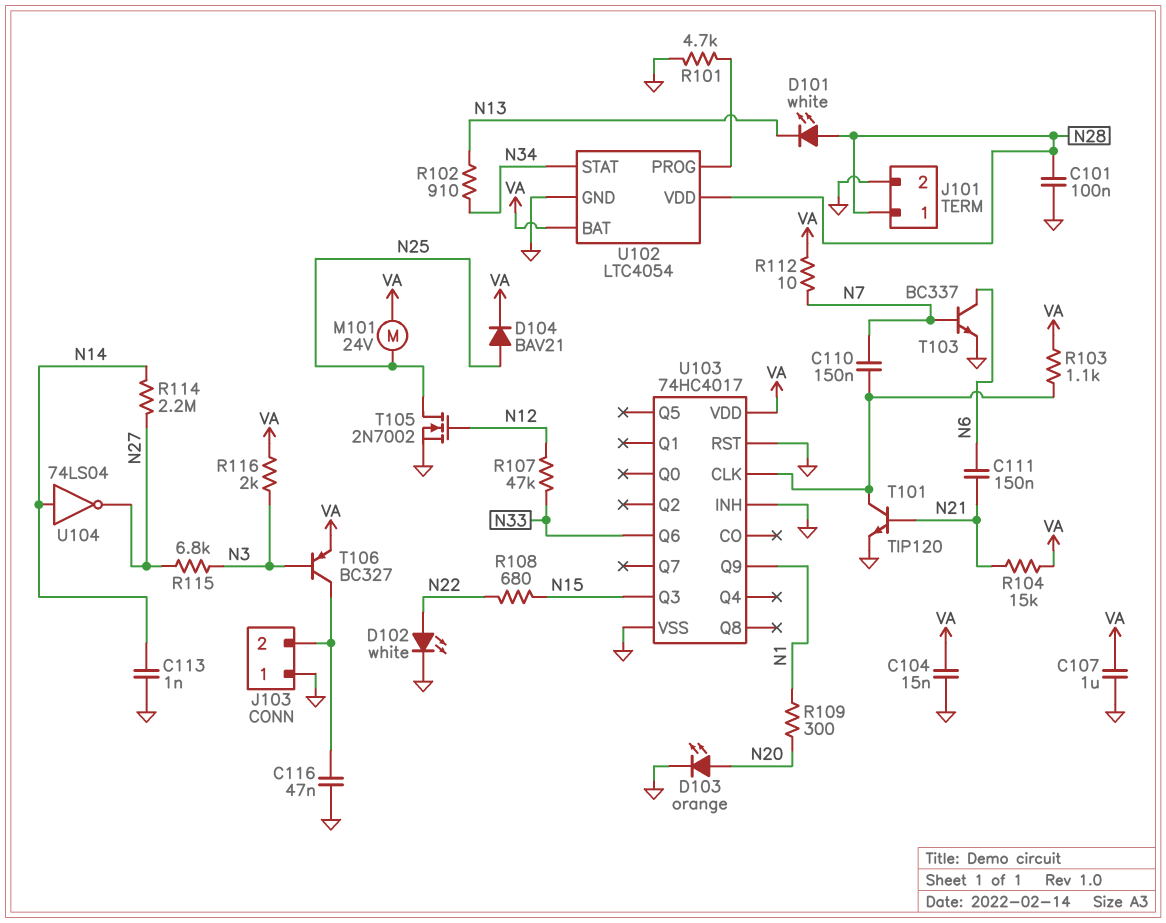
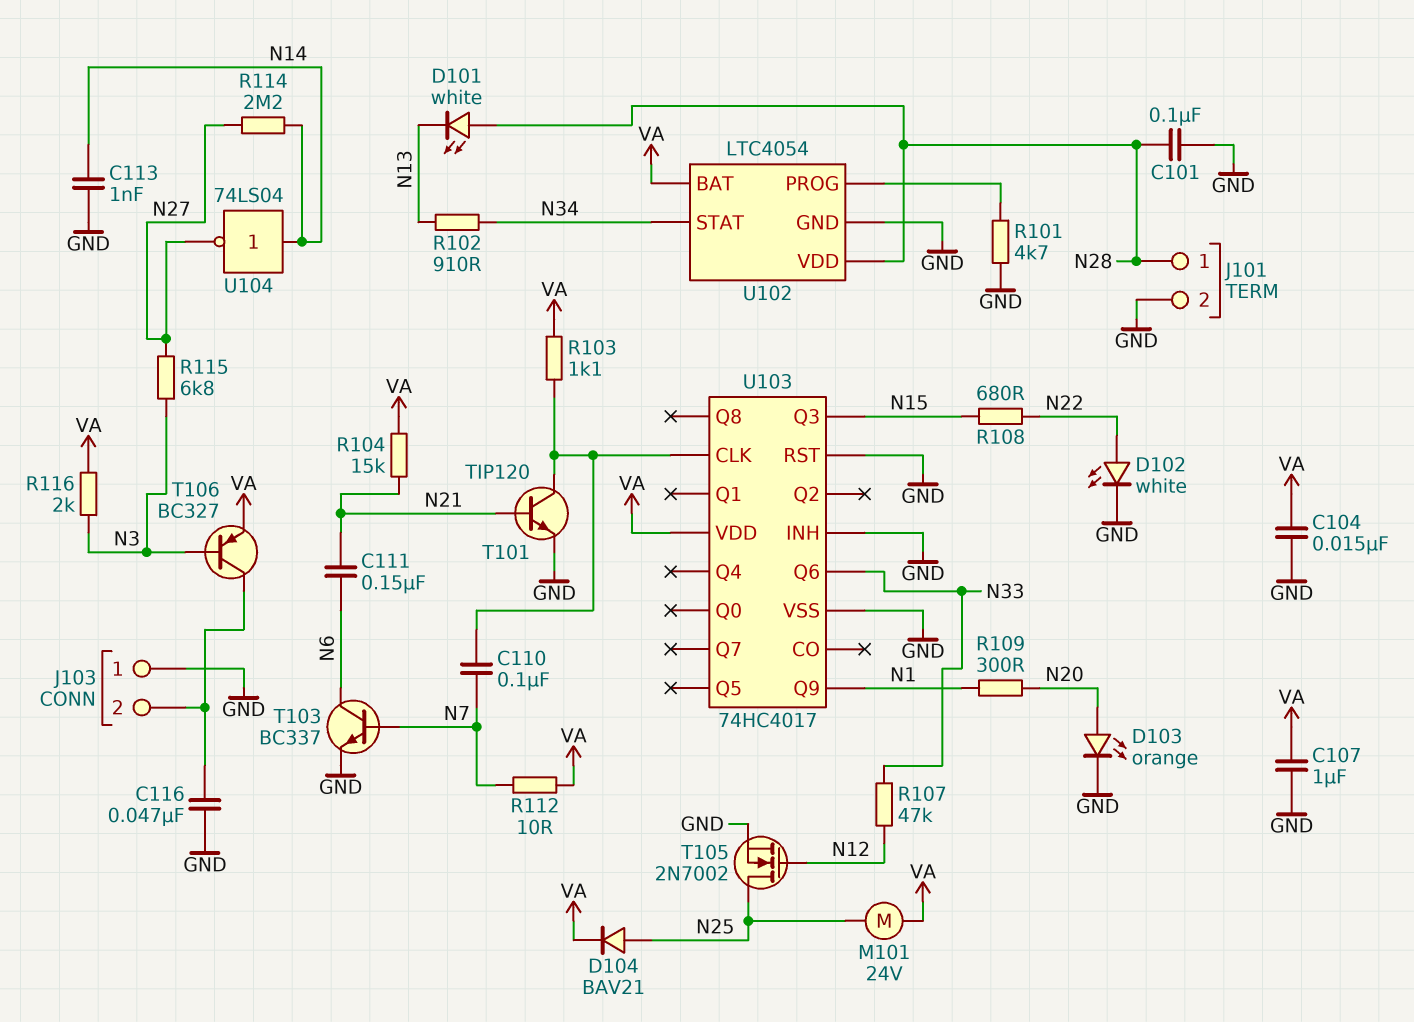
C110: 150nF (N7, U103/CLK) -> 100nF (N7, U103/CLK)

